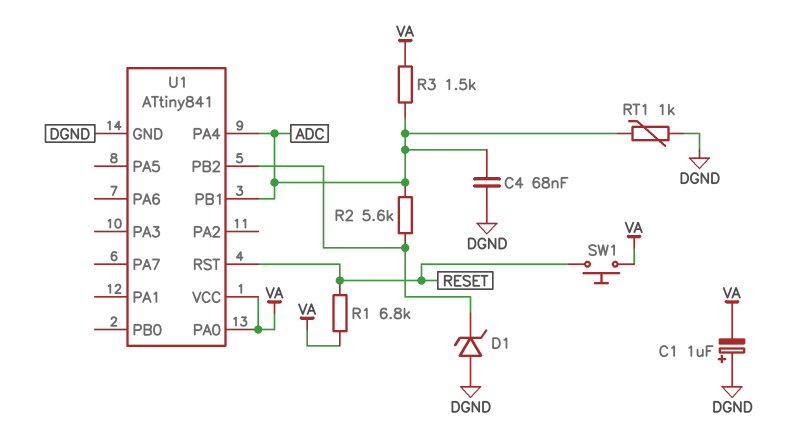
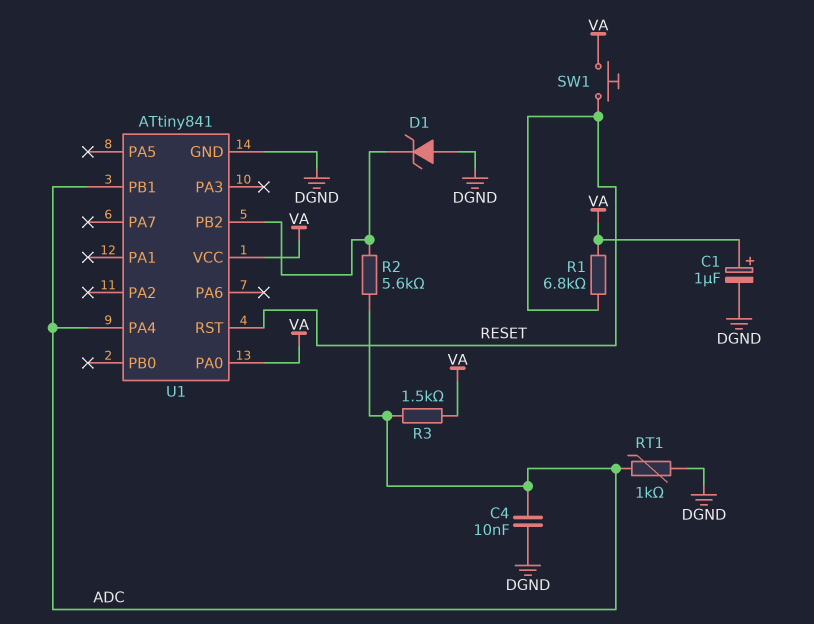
C1: 1uF (plus DGND, minus VA) -> 1uF (plus VA, minus DGND)
C4: 68nF (ADC, DGND) -> 10nF (ADC, DGND)

